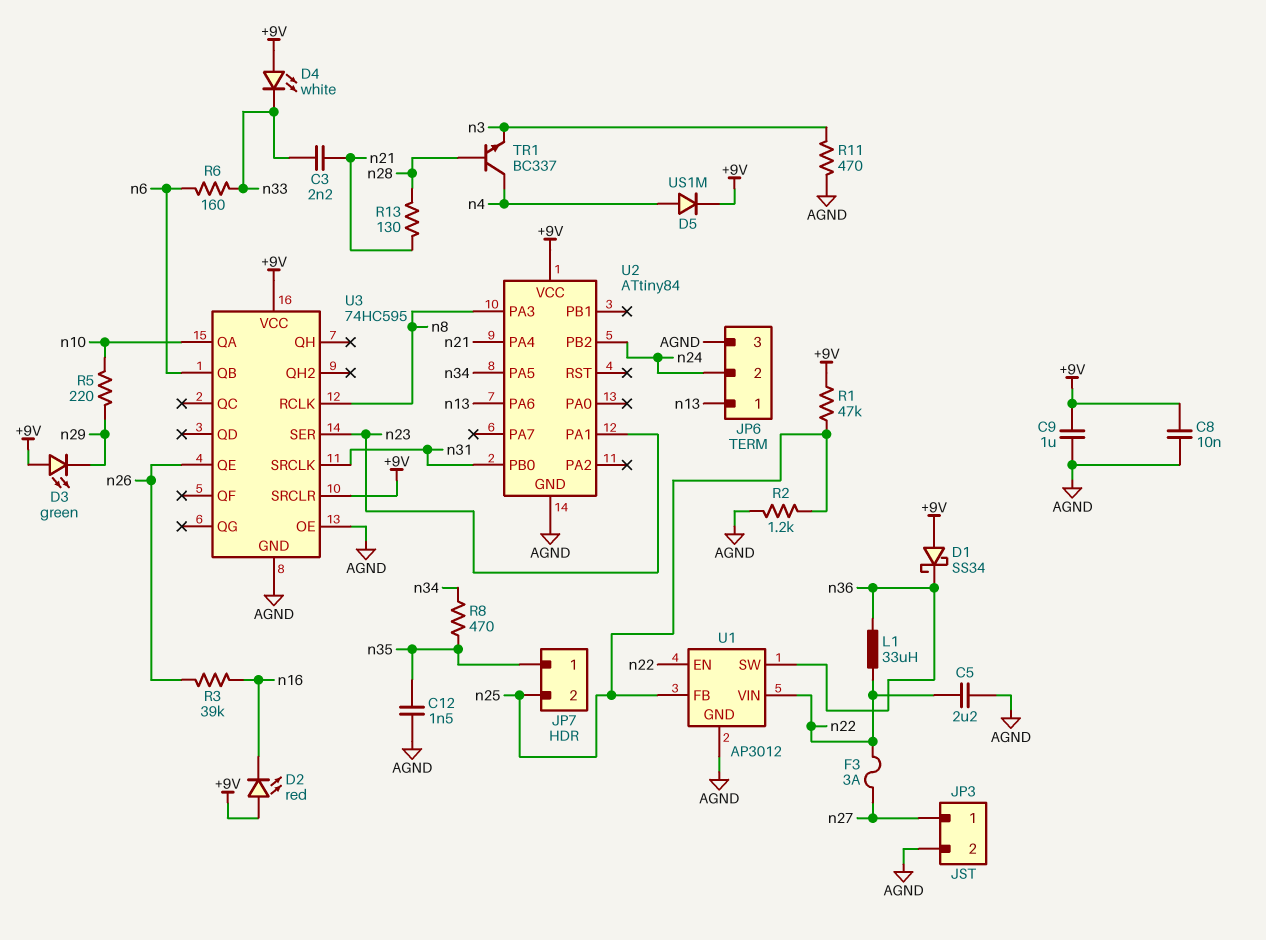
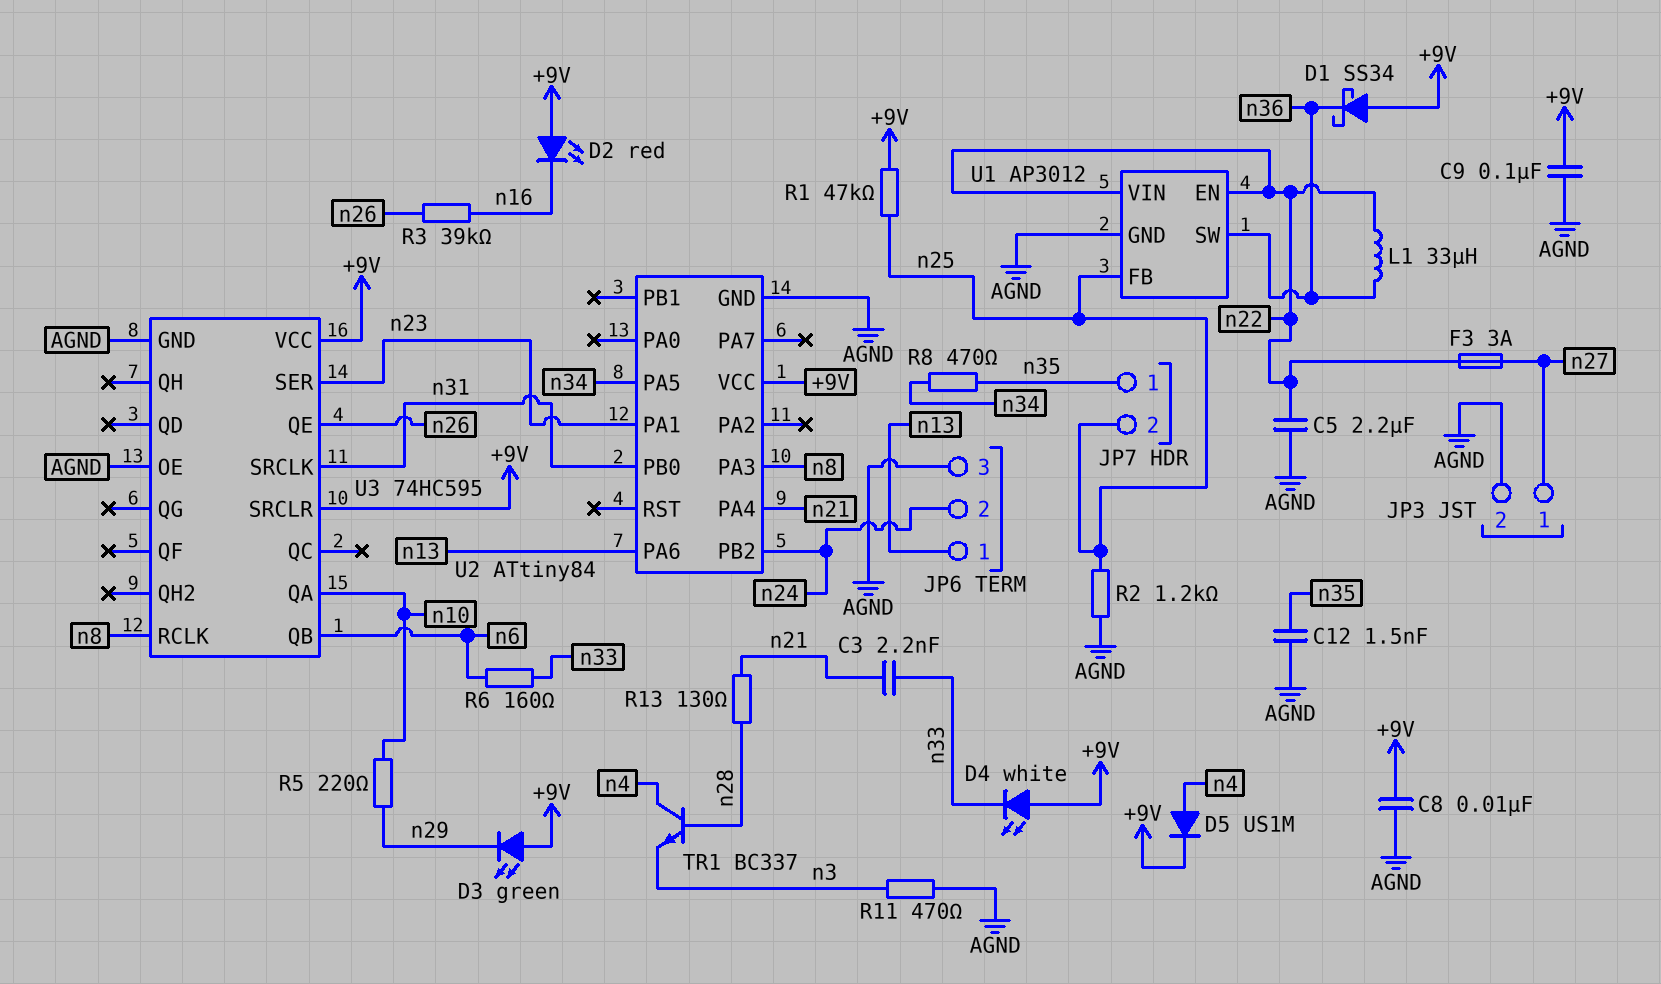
C9: 1uF (+9V, AGND) -> 100nF (+9V, AGND)

